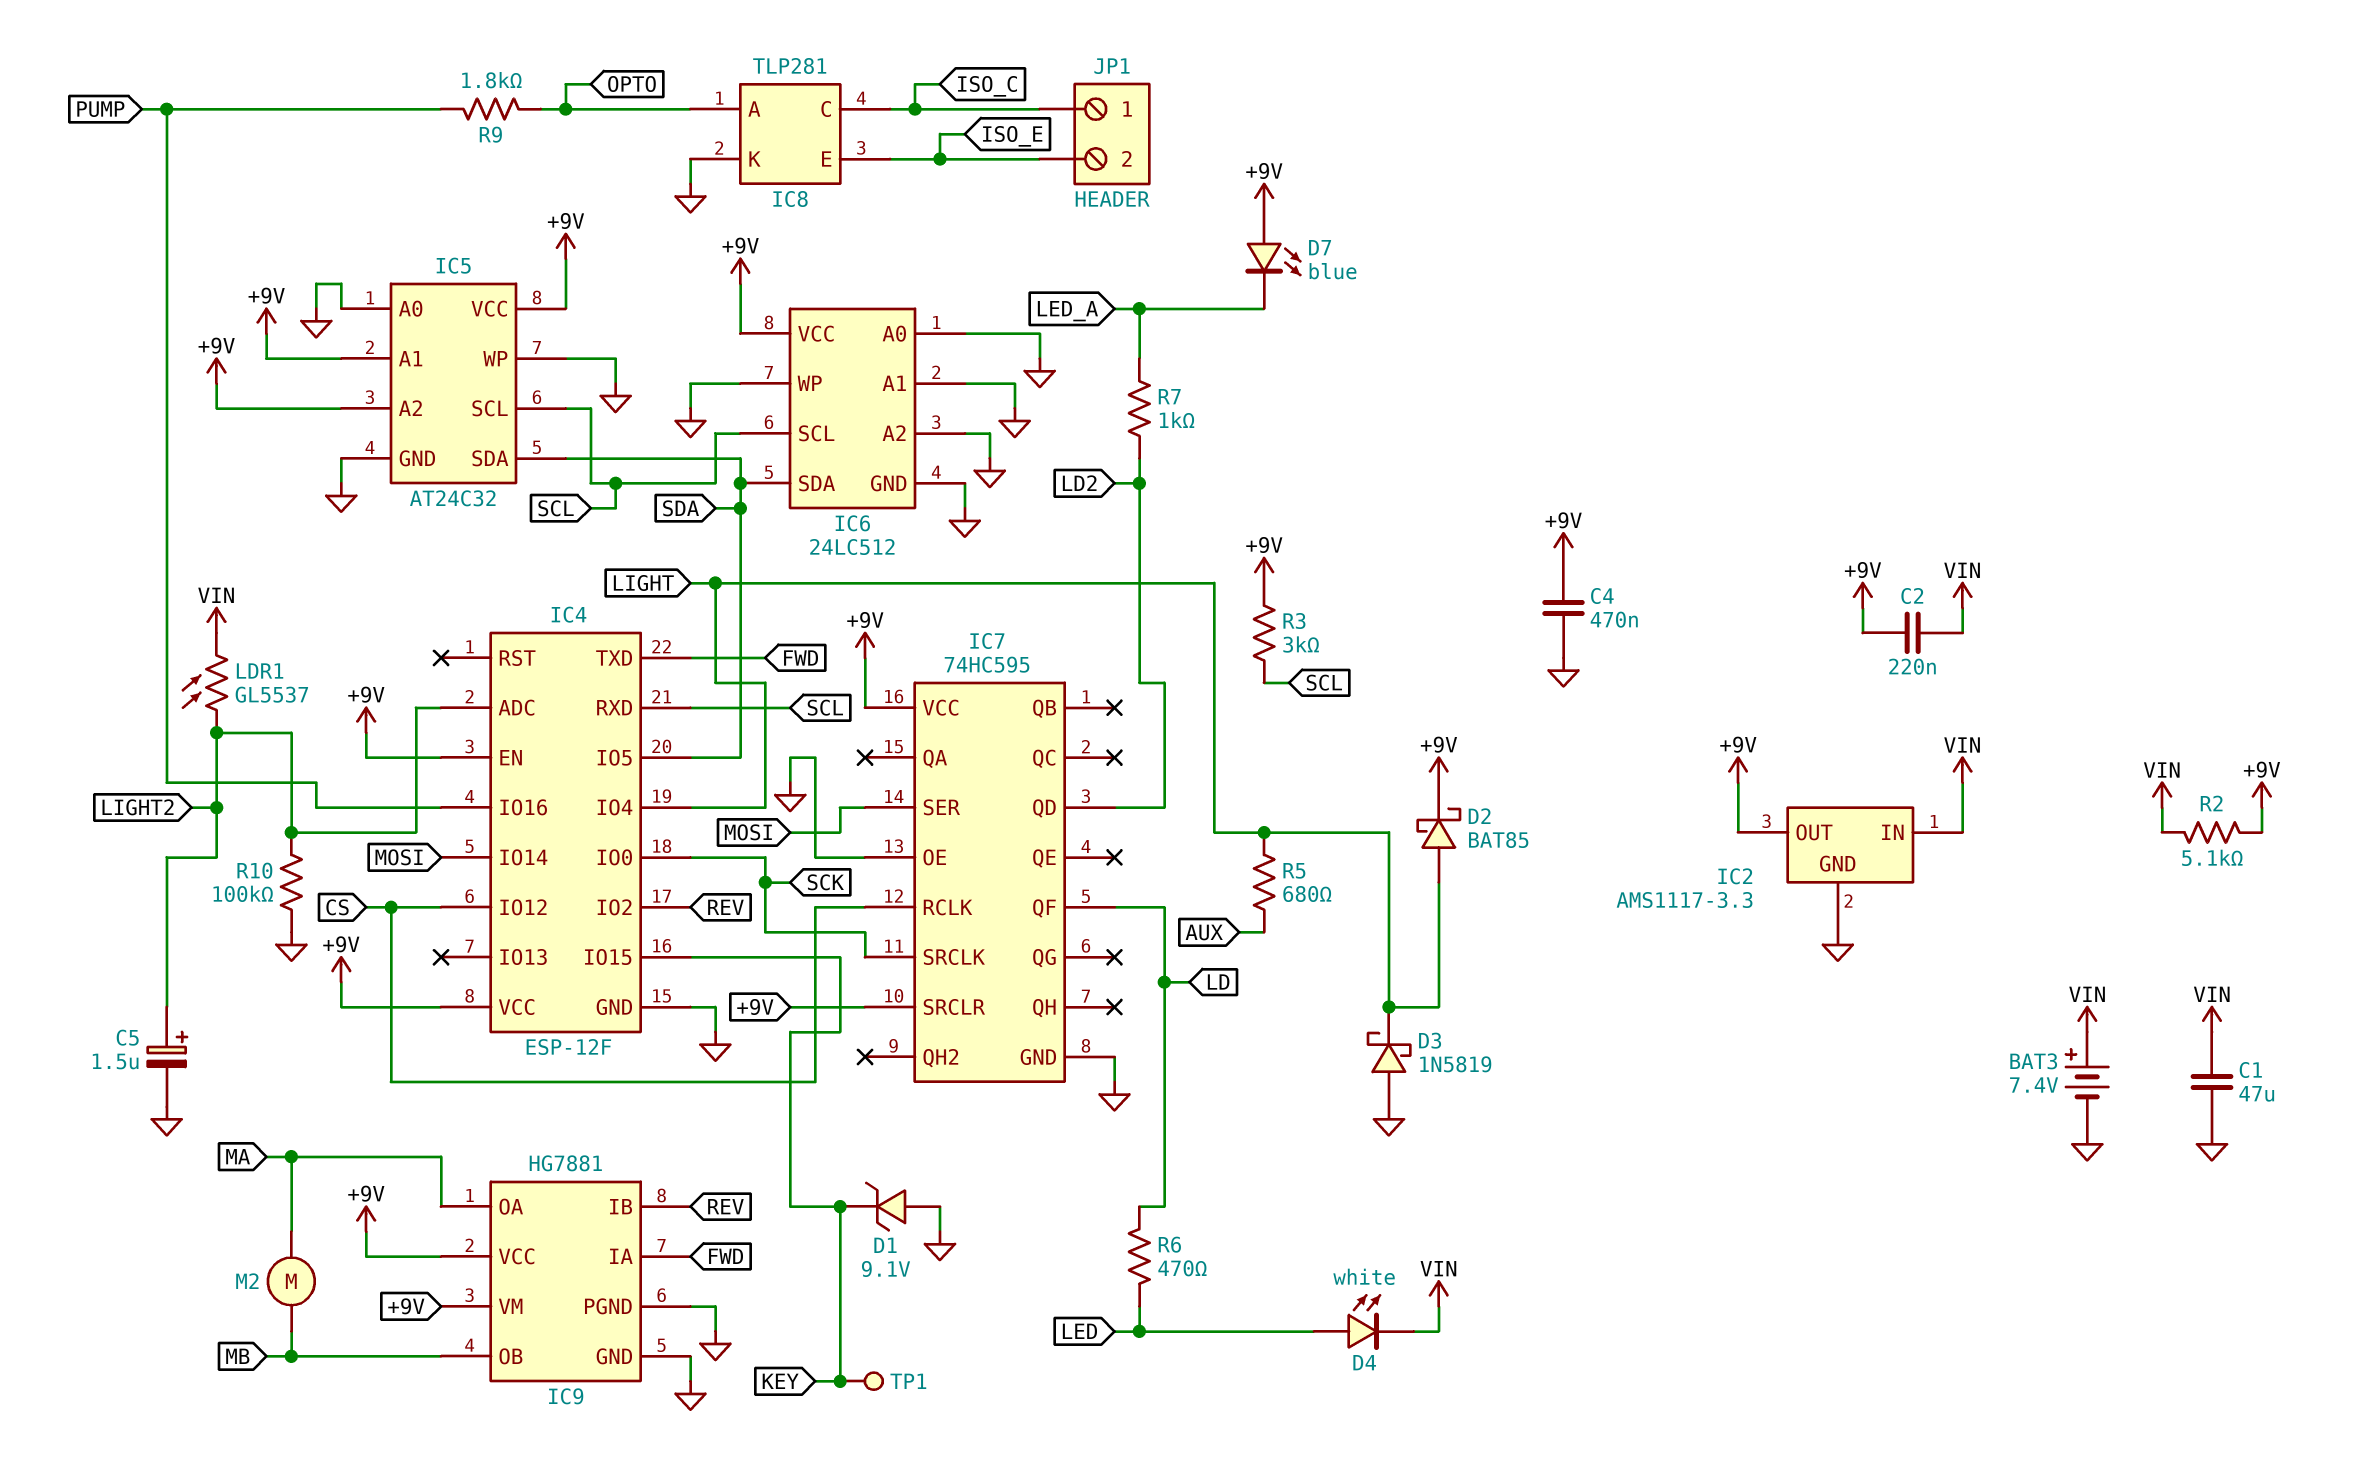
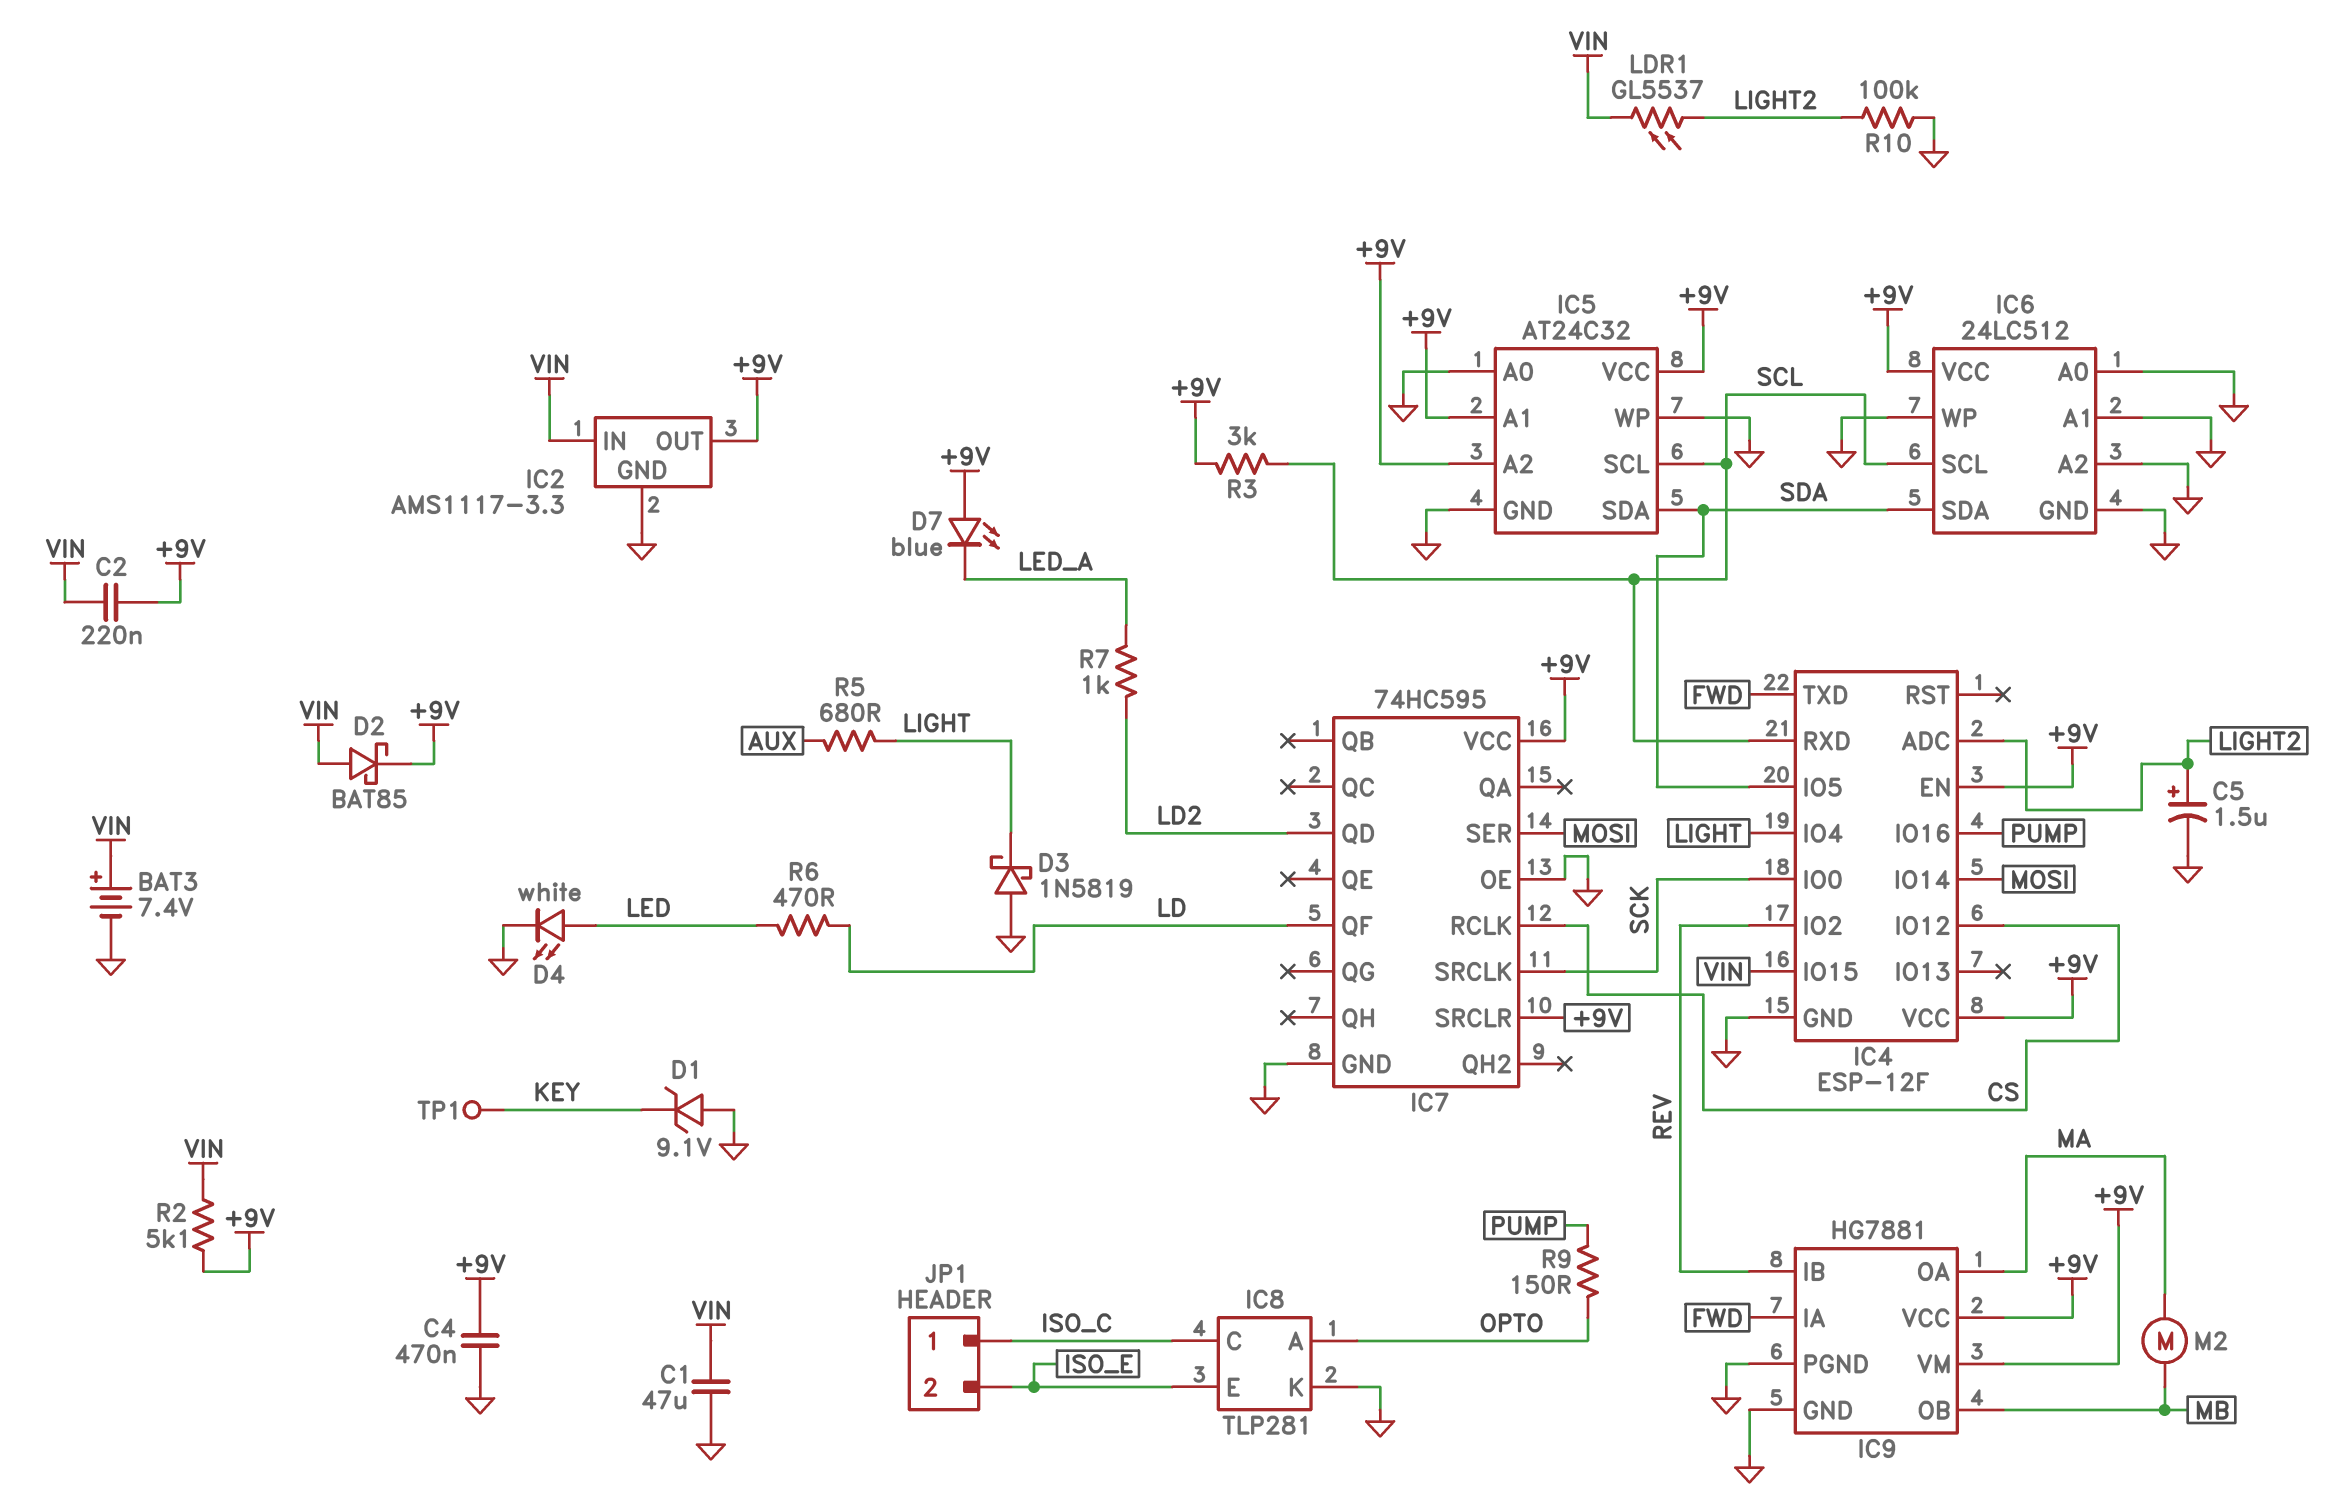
D2: schottky BAT85 (A LIGHT, K +9V) -> schottky BAT85 (A VIN, K +9V)
D4: LED white (A LED, K VIN) -> LED white (A LED, K GND)
IC4 pin IO15: KEY -> VIN
R9: 1.8k (OPTO, PUMP) -> 150 (OPTO, PUMP)

